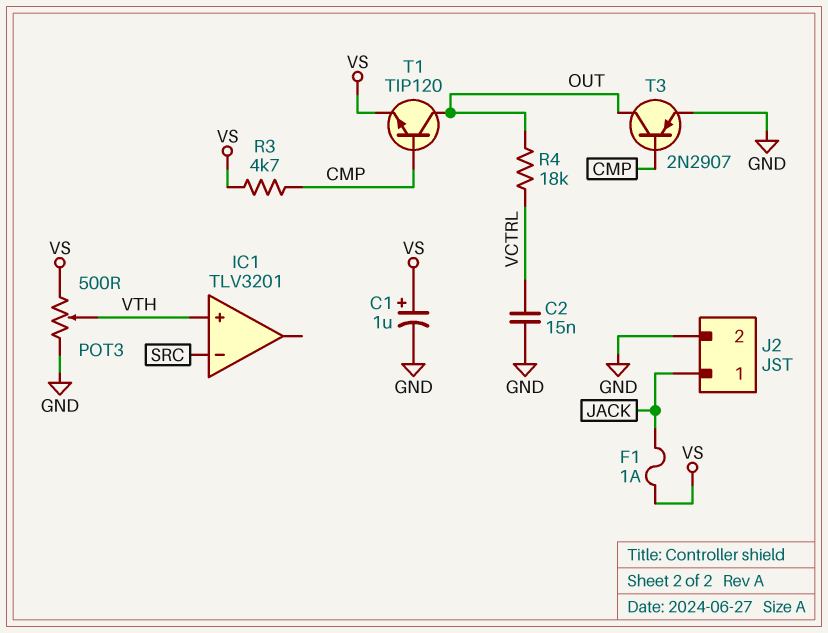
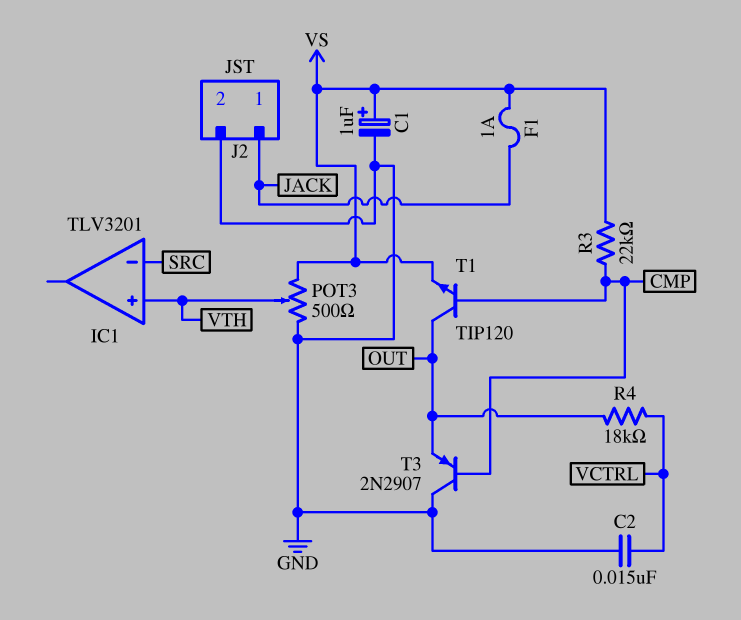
R3: 4.7k (CMP, VS) -> 22k (CMP, VS)
T3: PNP 2N2907 (B CMP, C OUT, E GND) -> PNP 2N2907 (B CMP, C GND, E OUT)

